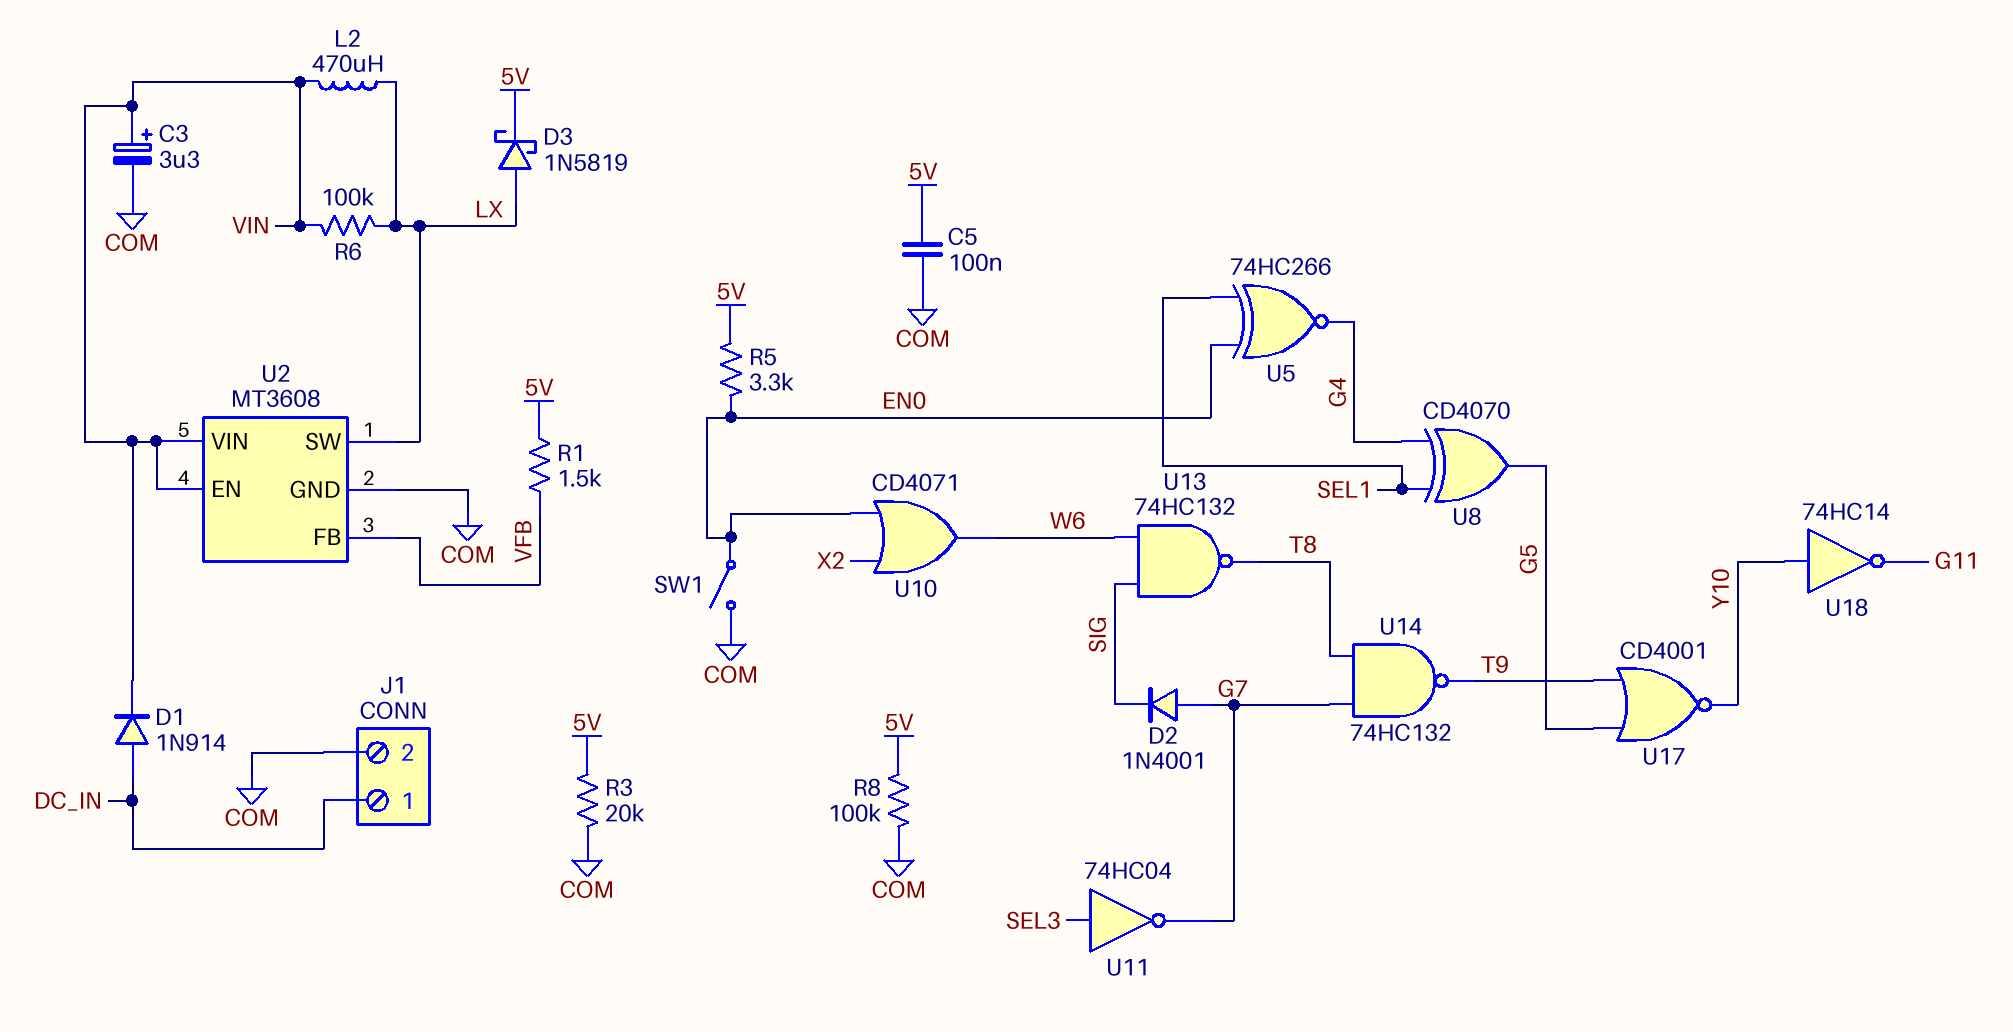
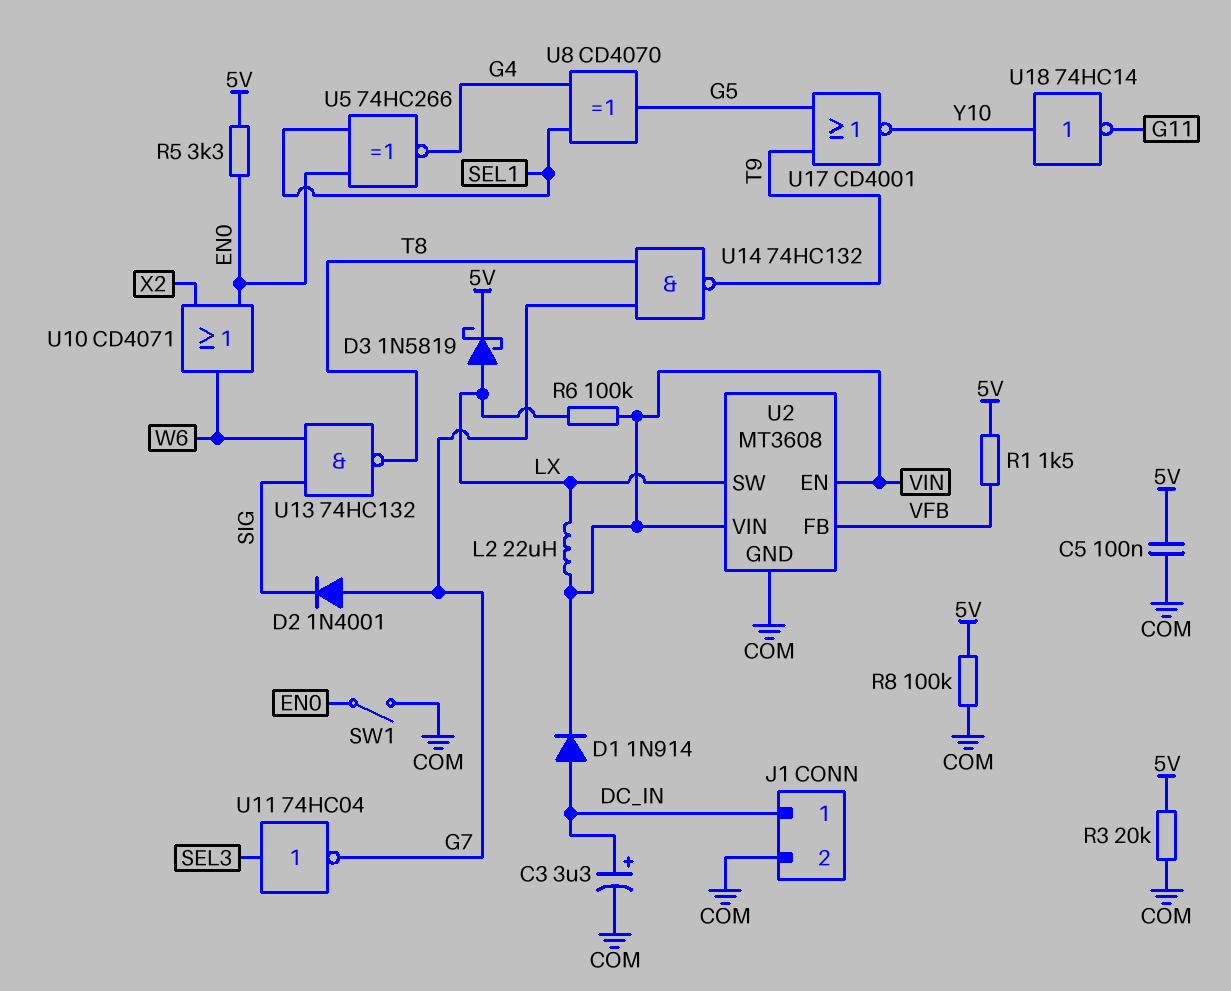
C3: 3.3uF (plus VIN, minus COM) -> 3.3uF (plus DC_IN, minus COM)
L2: 470uH (LX, VIN) -> 22uH (LX, VIN)

